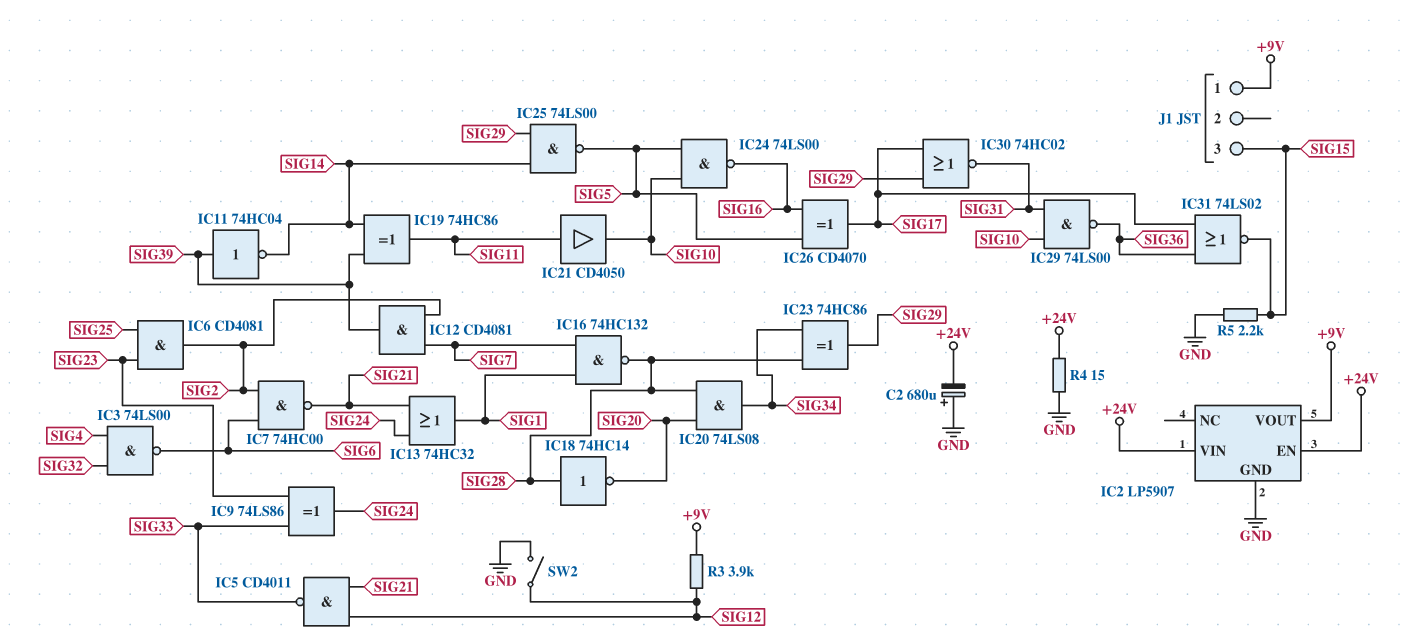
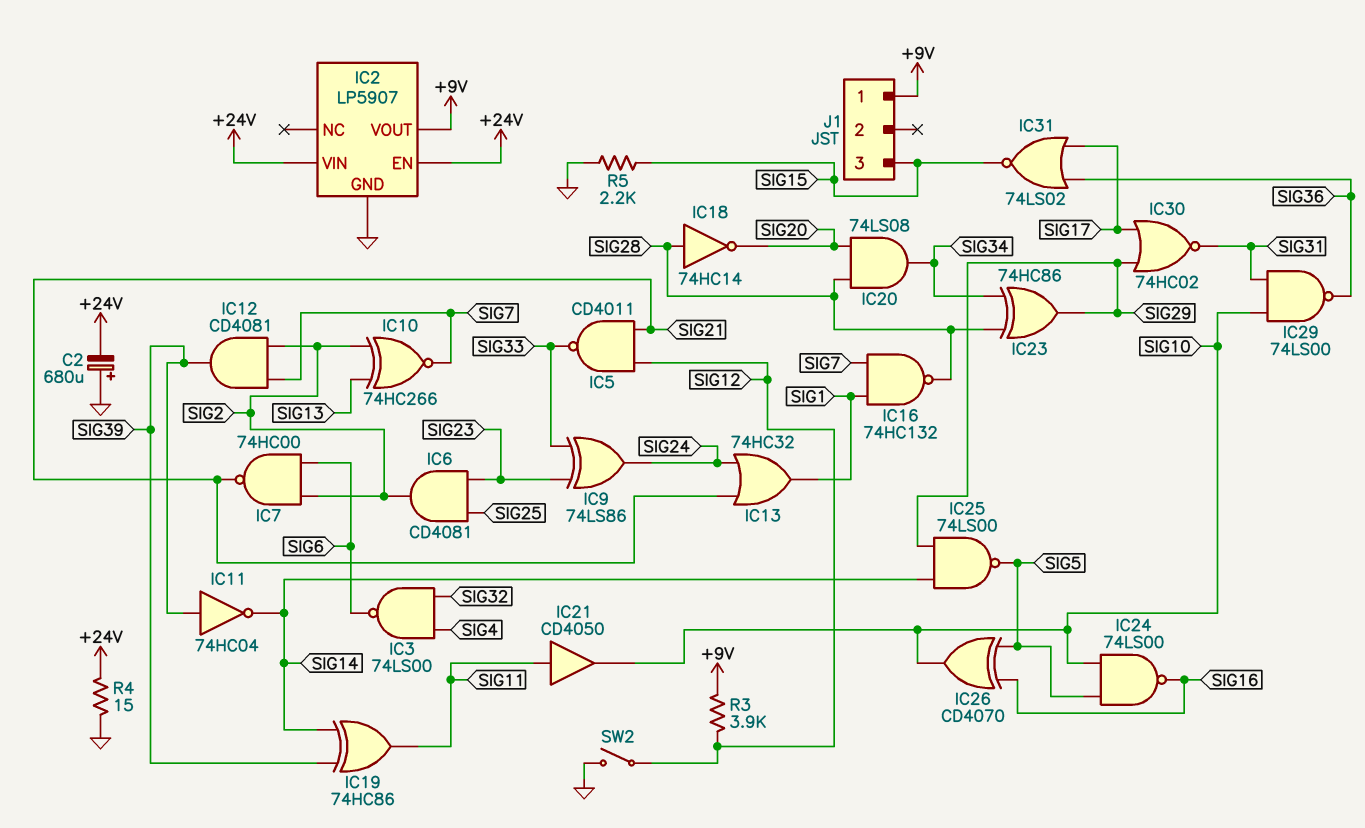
IC10: none -> XNOR 74HC266 (in SIG2, in SIG13, out SIG7)
IC26: XOR CD4070 (in SIG5, in SIG16, out SIG17) -> XOR CD4070 (in SIG5, in SIG16, out SIG10)

